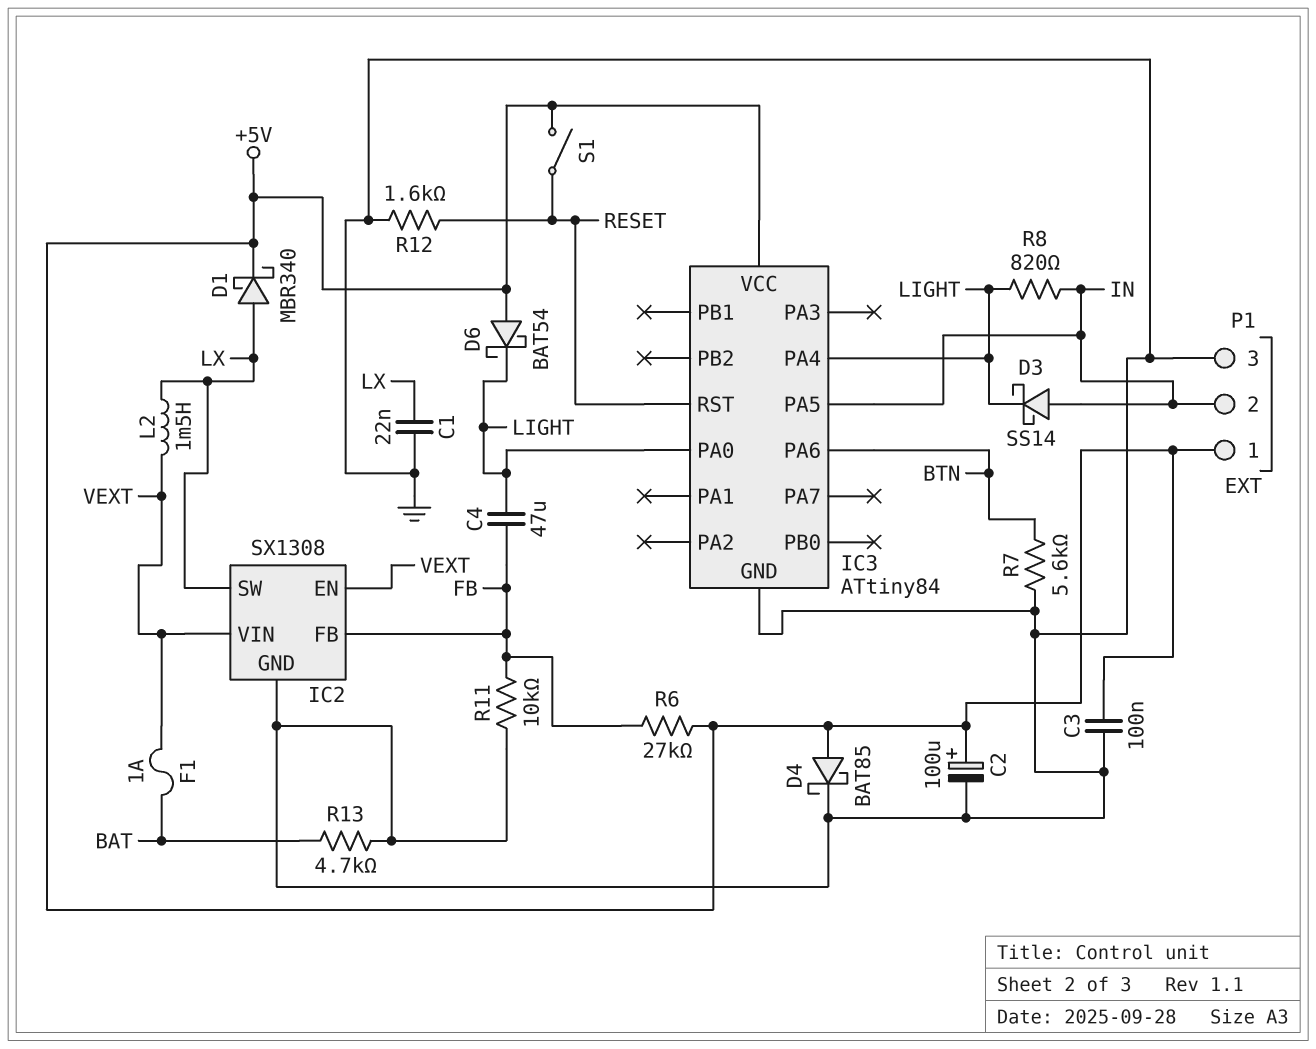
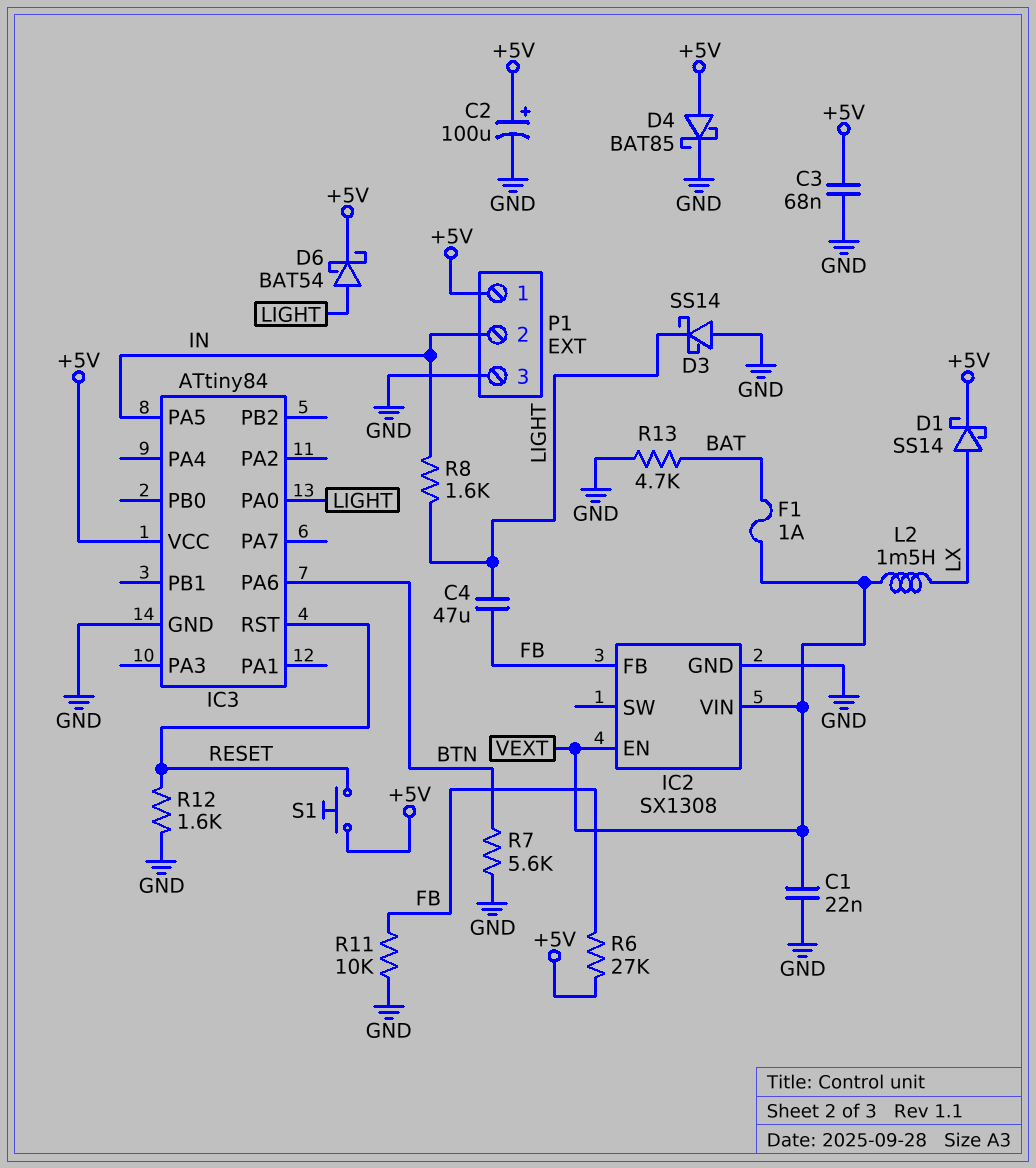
C1: 22nF (GND, LX) -> 22nF (GND, VEXT)
C3: 100nF (+5V, GND) -> 68nF (+5V, GND)
D1: schottky MBR340 (A LX, K +5V) -> schottky SS14 (A LX, K +5V)
D3: schottky SS14 (A IN, K LIGHT) -> schottky SS14 (A GND, K LIGHT)
D6: schottky BAT54 (A +5V, K LIGHT) -> schottky BAT54 (A LIGHT, K +5V)
IC2 pin SW: LX -> none
IC3 pin PA4: LIGHT -> none
R8: 820 (IN, LIGHT) -> 1.6k (IN, LIGHT)
S1: switch (+5V, RESET) -> button (+5V, RESET)

